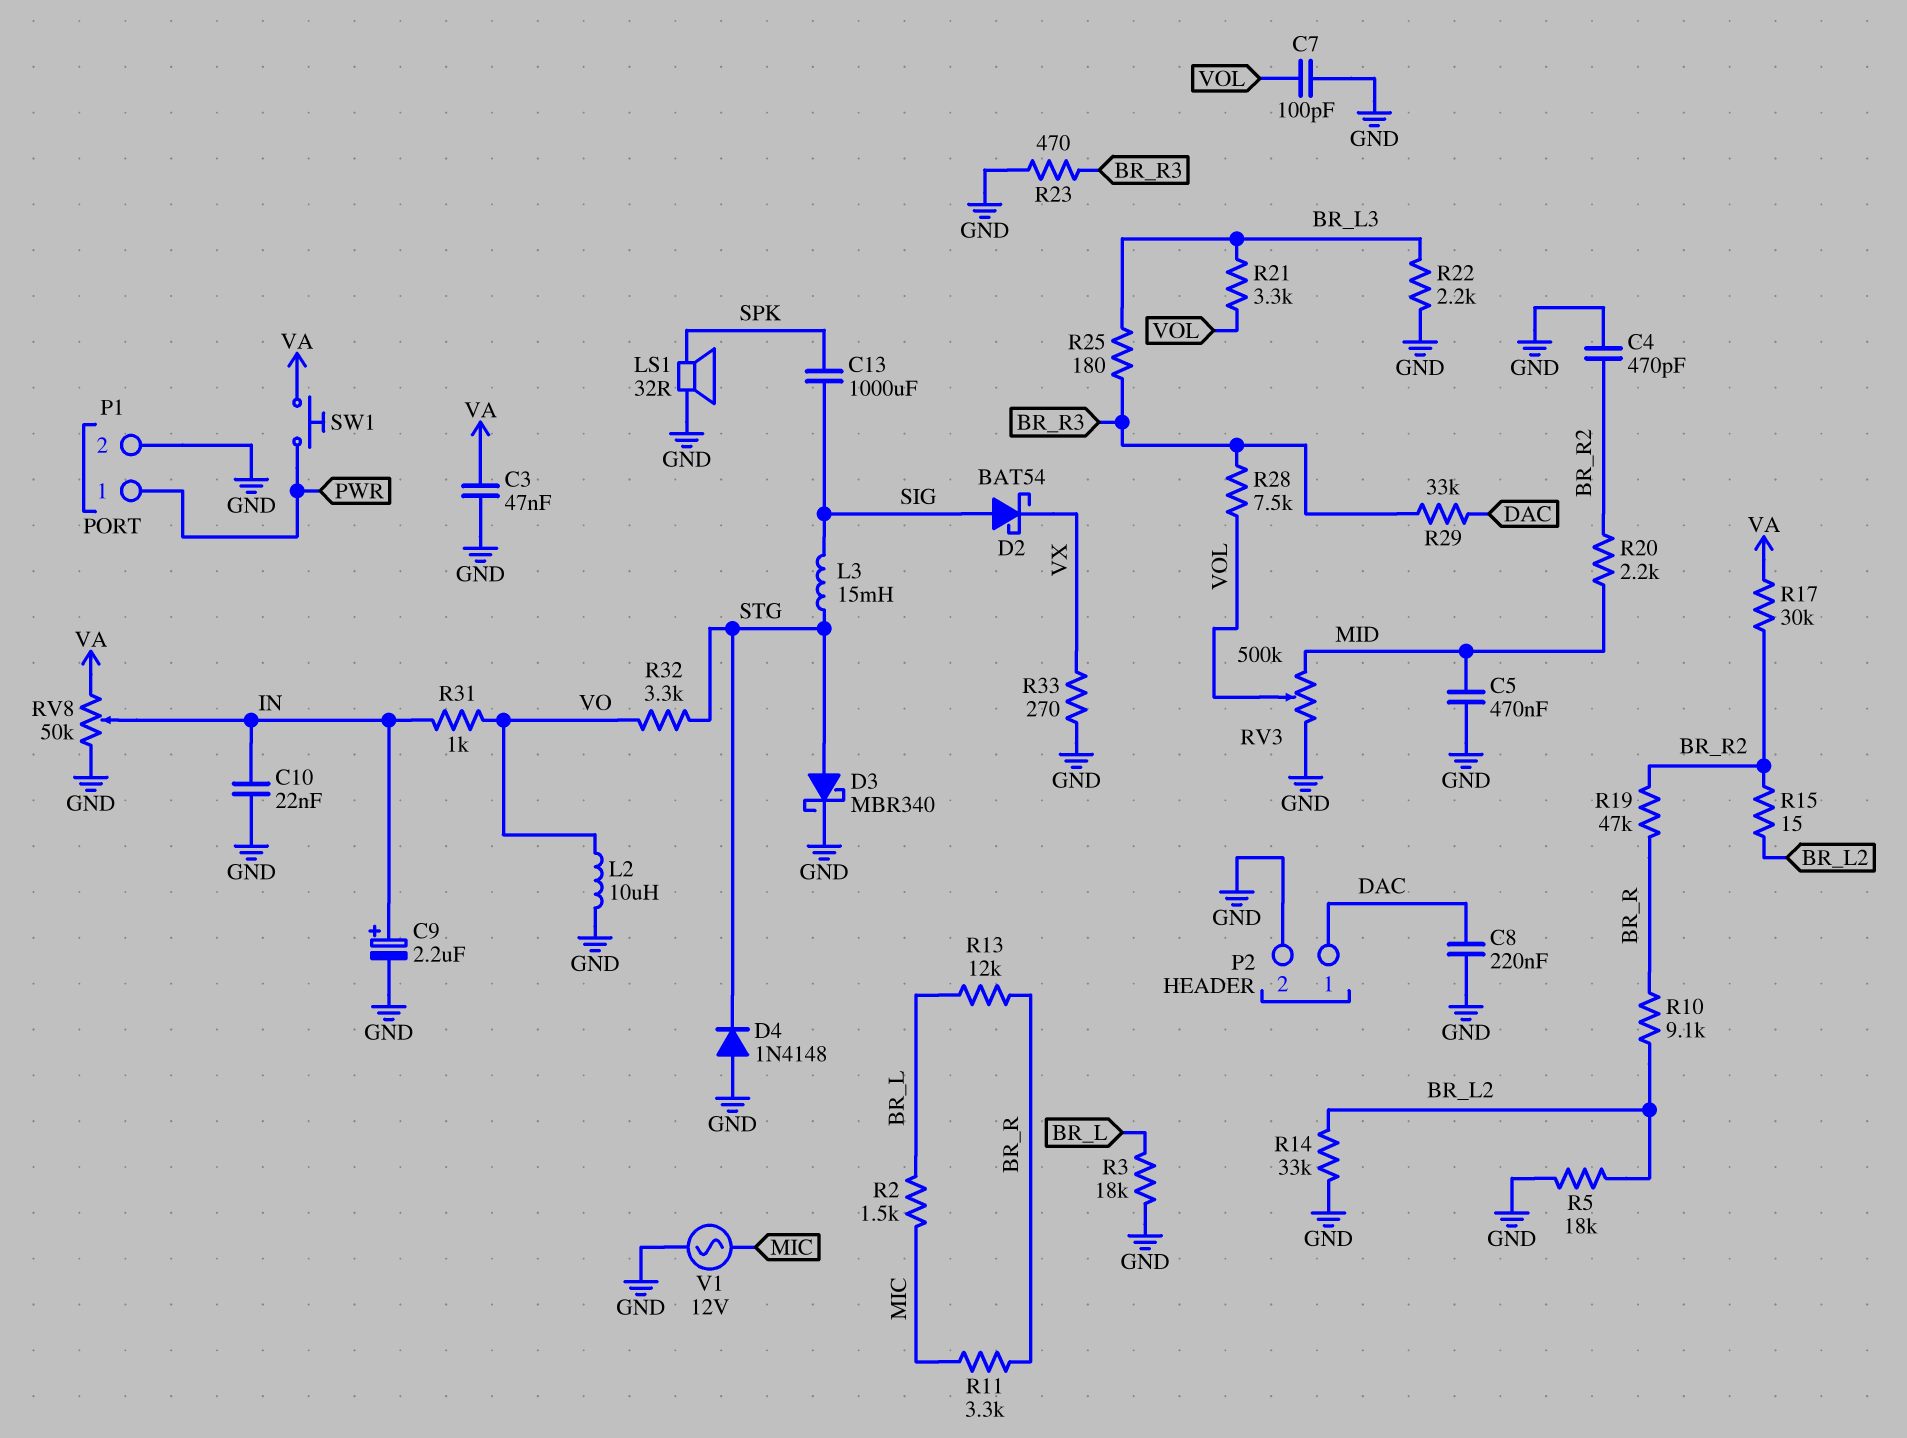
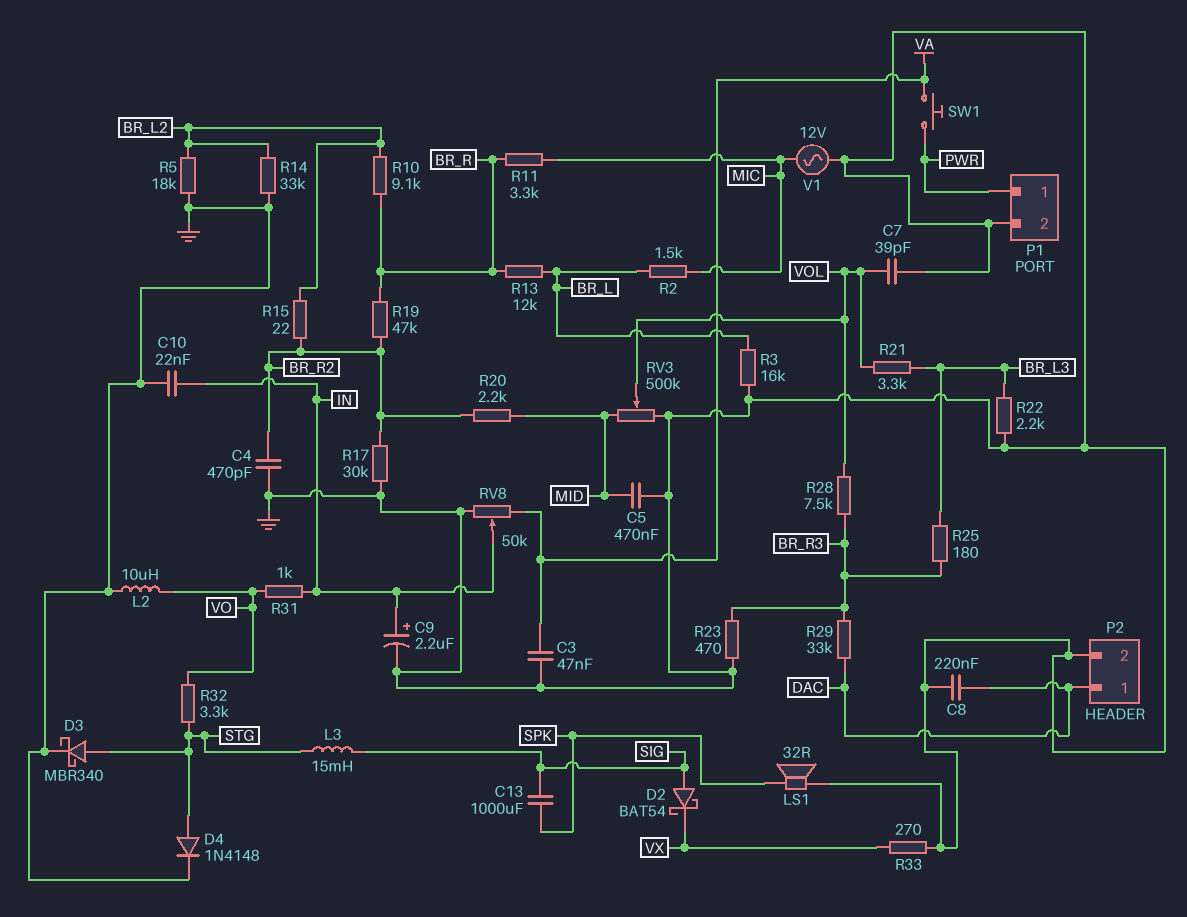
C7: 100pF (GND, VOL) -> 39pF (GND, VOL)
D4: diode 1N4148 (A GND, K STG) -> diode 1N4148 (A STG, K GND)
R3: 18k (BR_L, GND) -> 16k (BR_L, GND)
R15: 15 (BR_L2, BR_R2) -> 22 (BR_L2, BR_R2)
R17: 30k (BR_R2, VA) -> 30k (BR_R2, GND)

